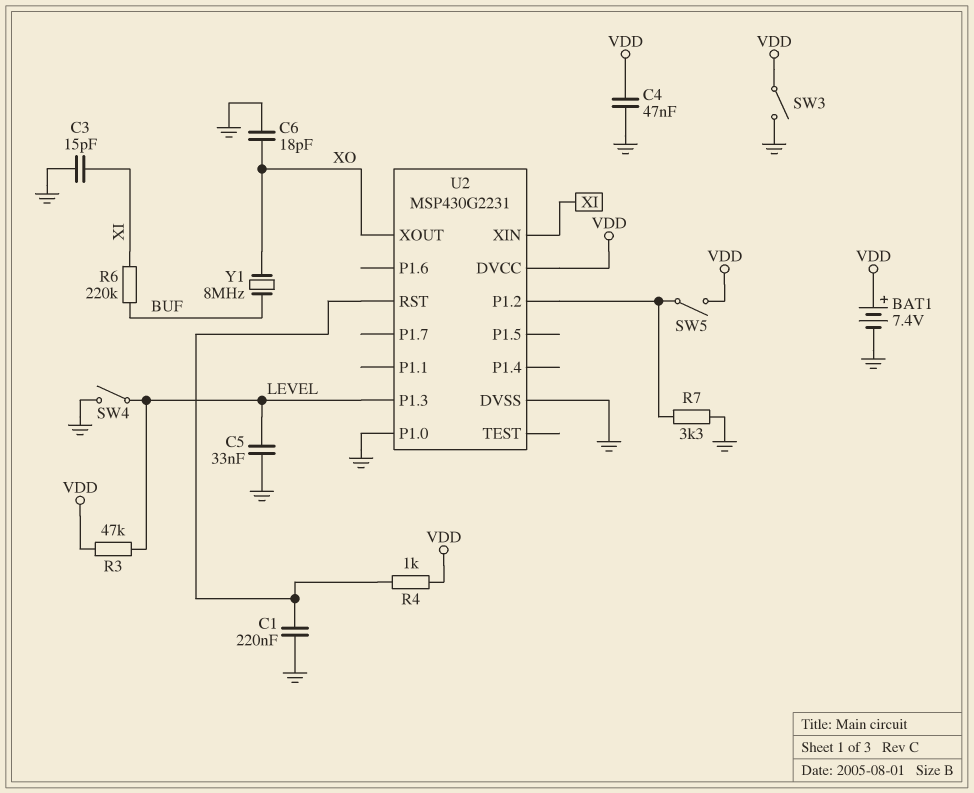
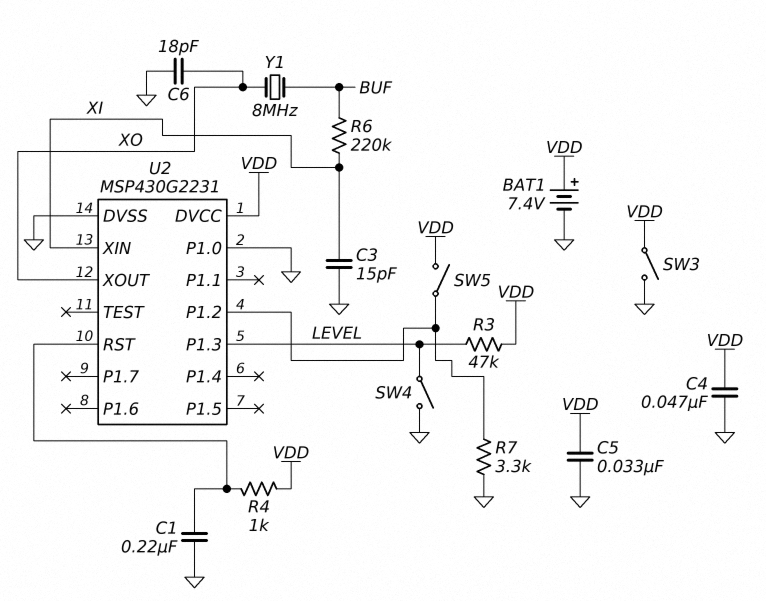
C5: 33nF (GND, LEVEL) -> 33nF (GND, VDD)

